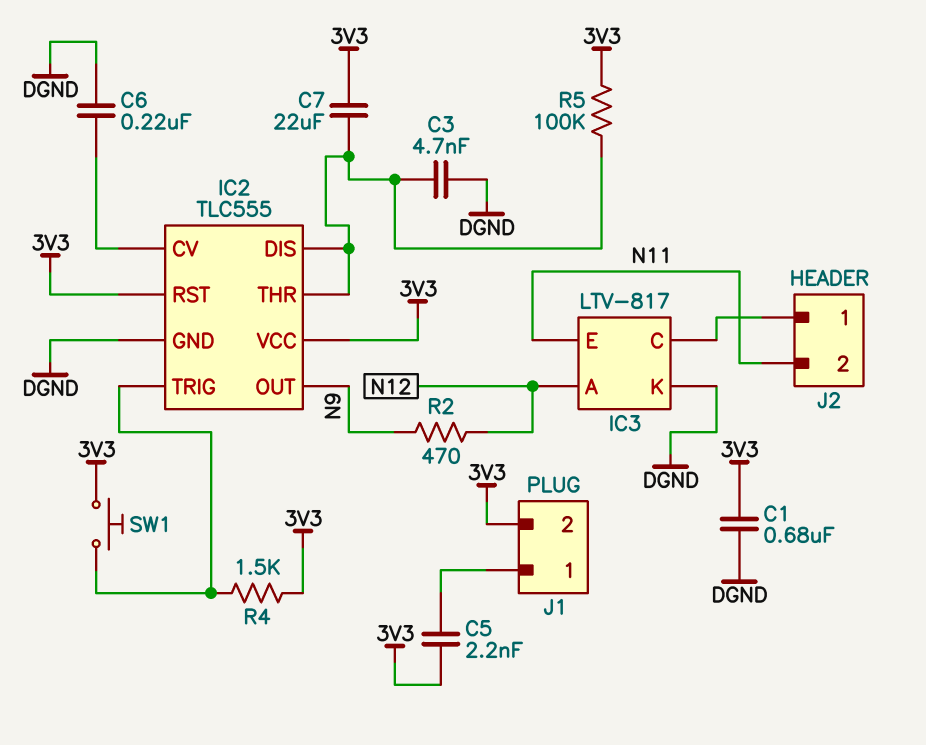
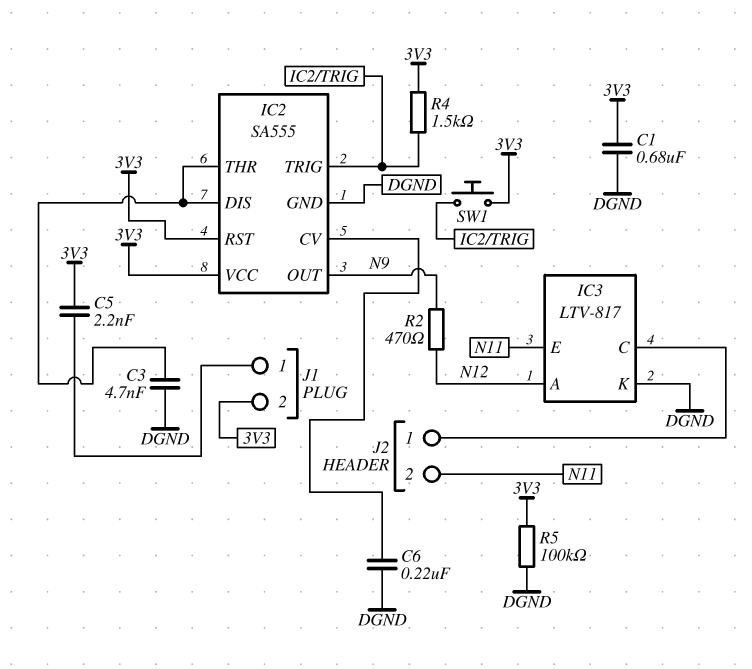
C7: 22uF (3V3, IC2/DIS) -> none
IC2: TLC555 -> SA555
R5: 100k (3V3, IC2/DIS) -> 100k (3V3, DGND)

